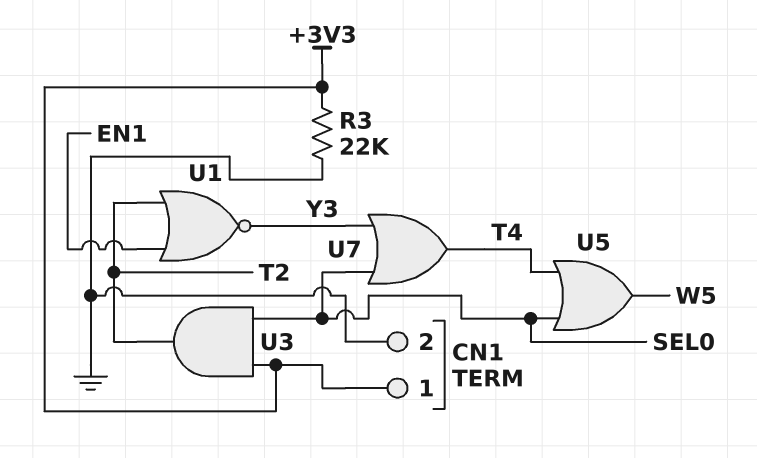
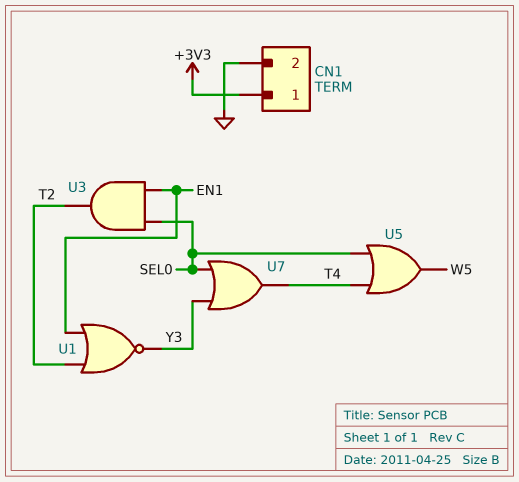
R3: 22k (+3V3, GND) -> none
U3: AND (in +3V3, in SEL0, out T2) -> AND (in EN1, in SEL0, out T2)

